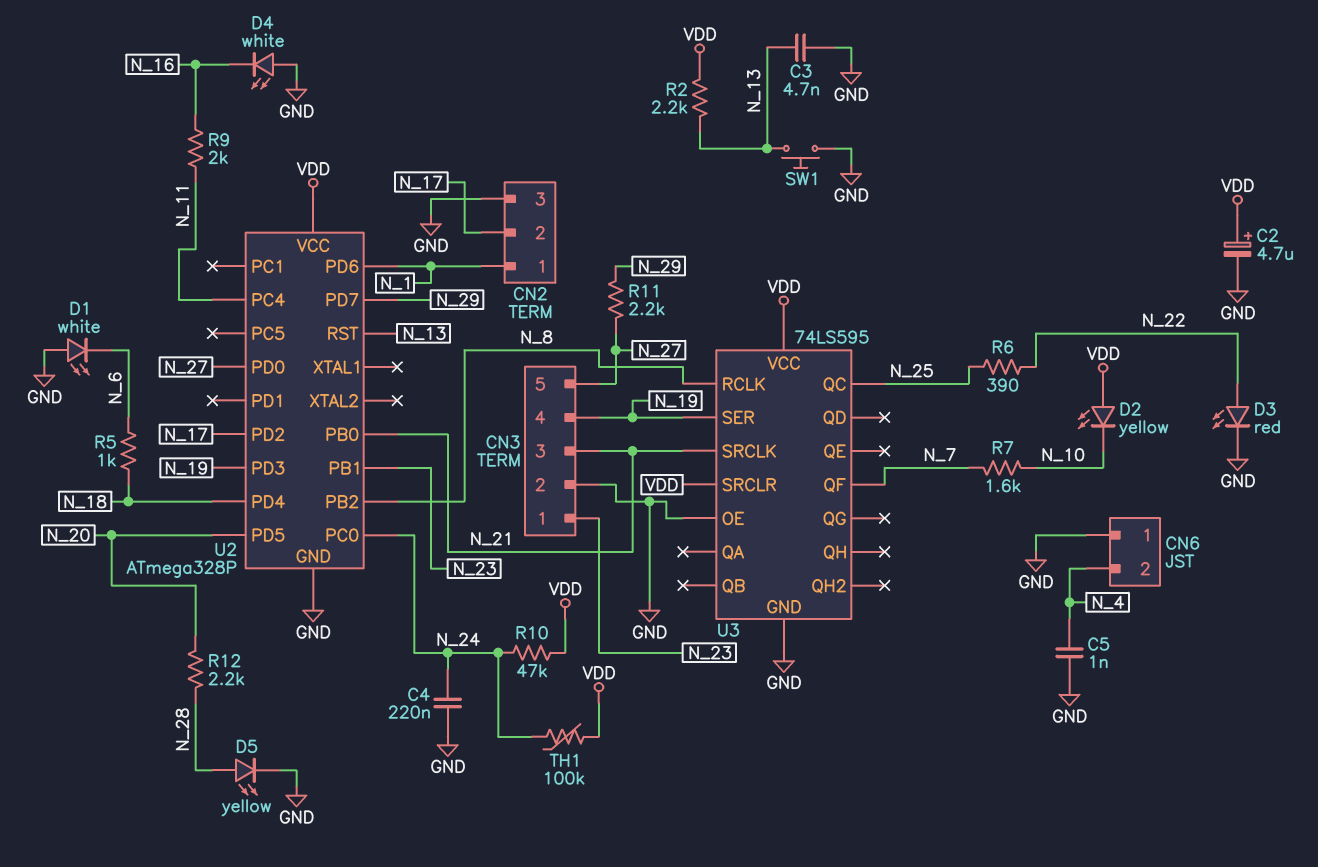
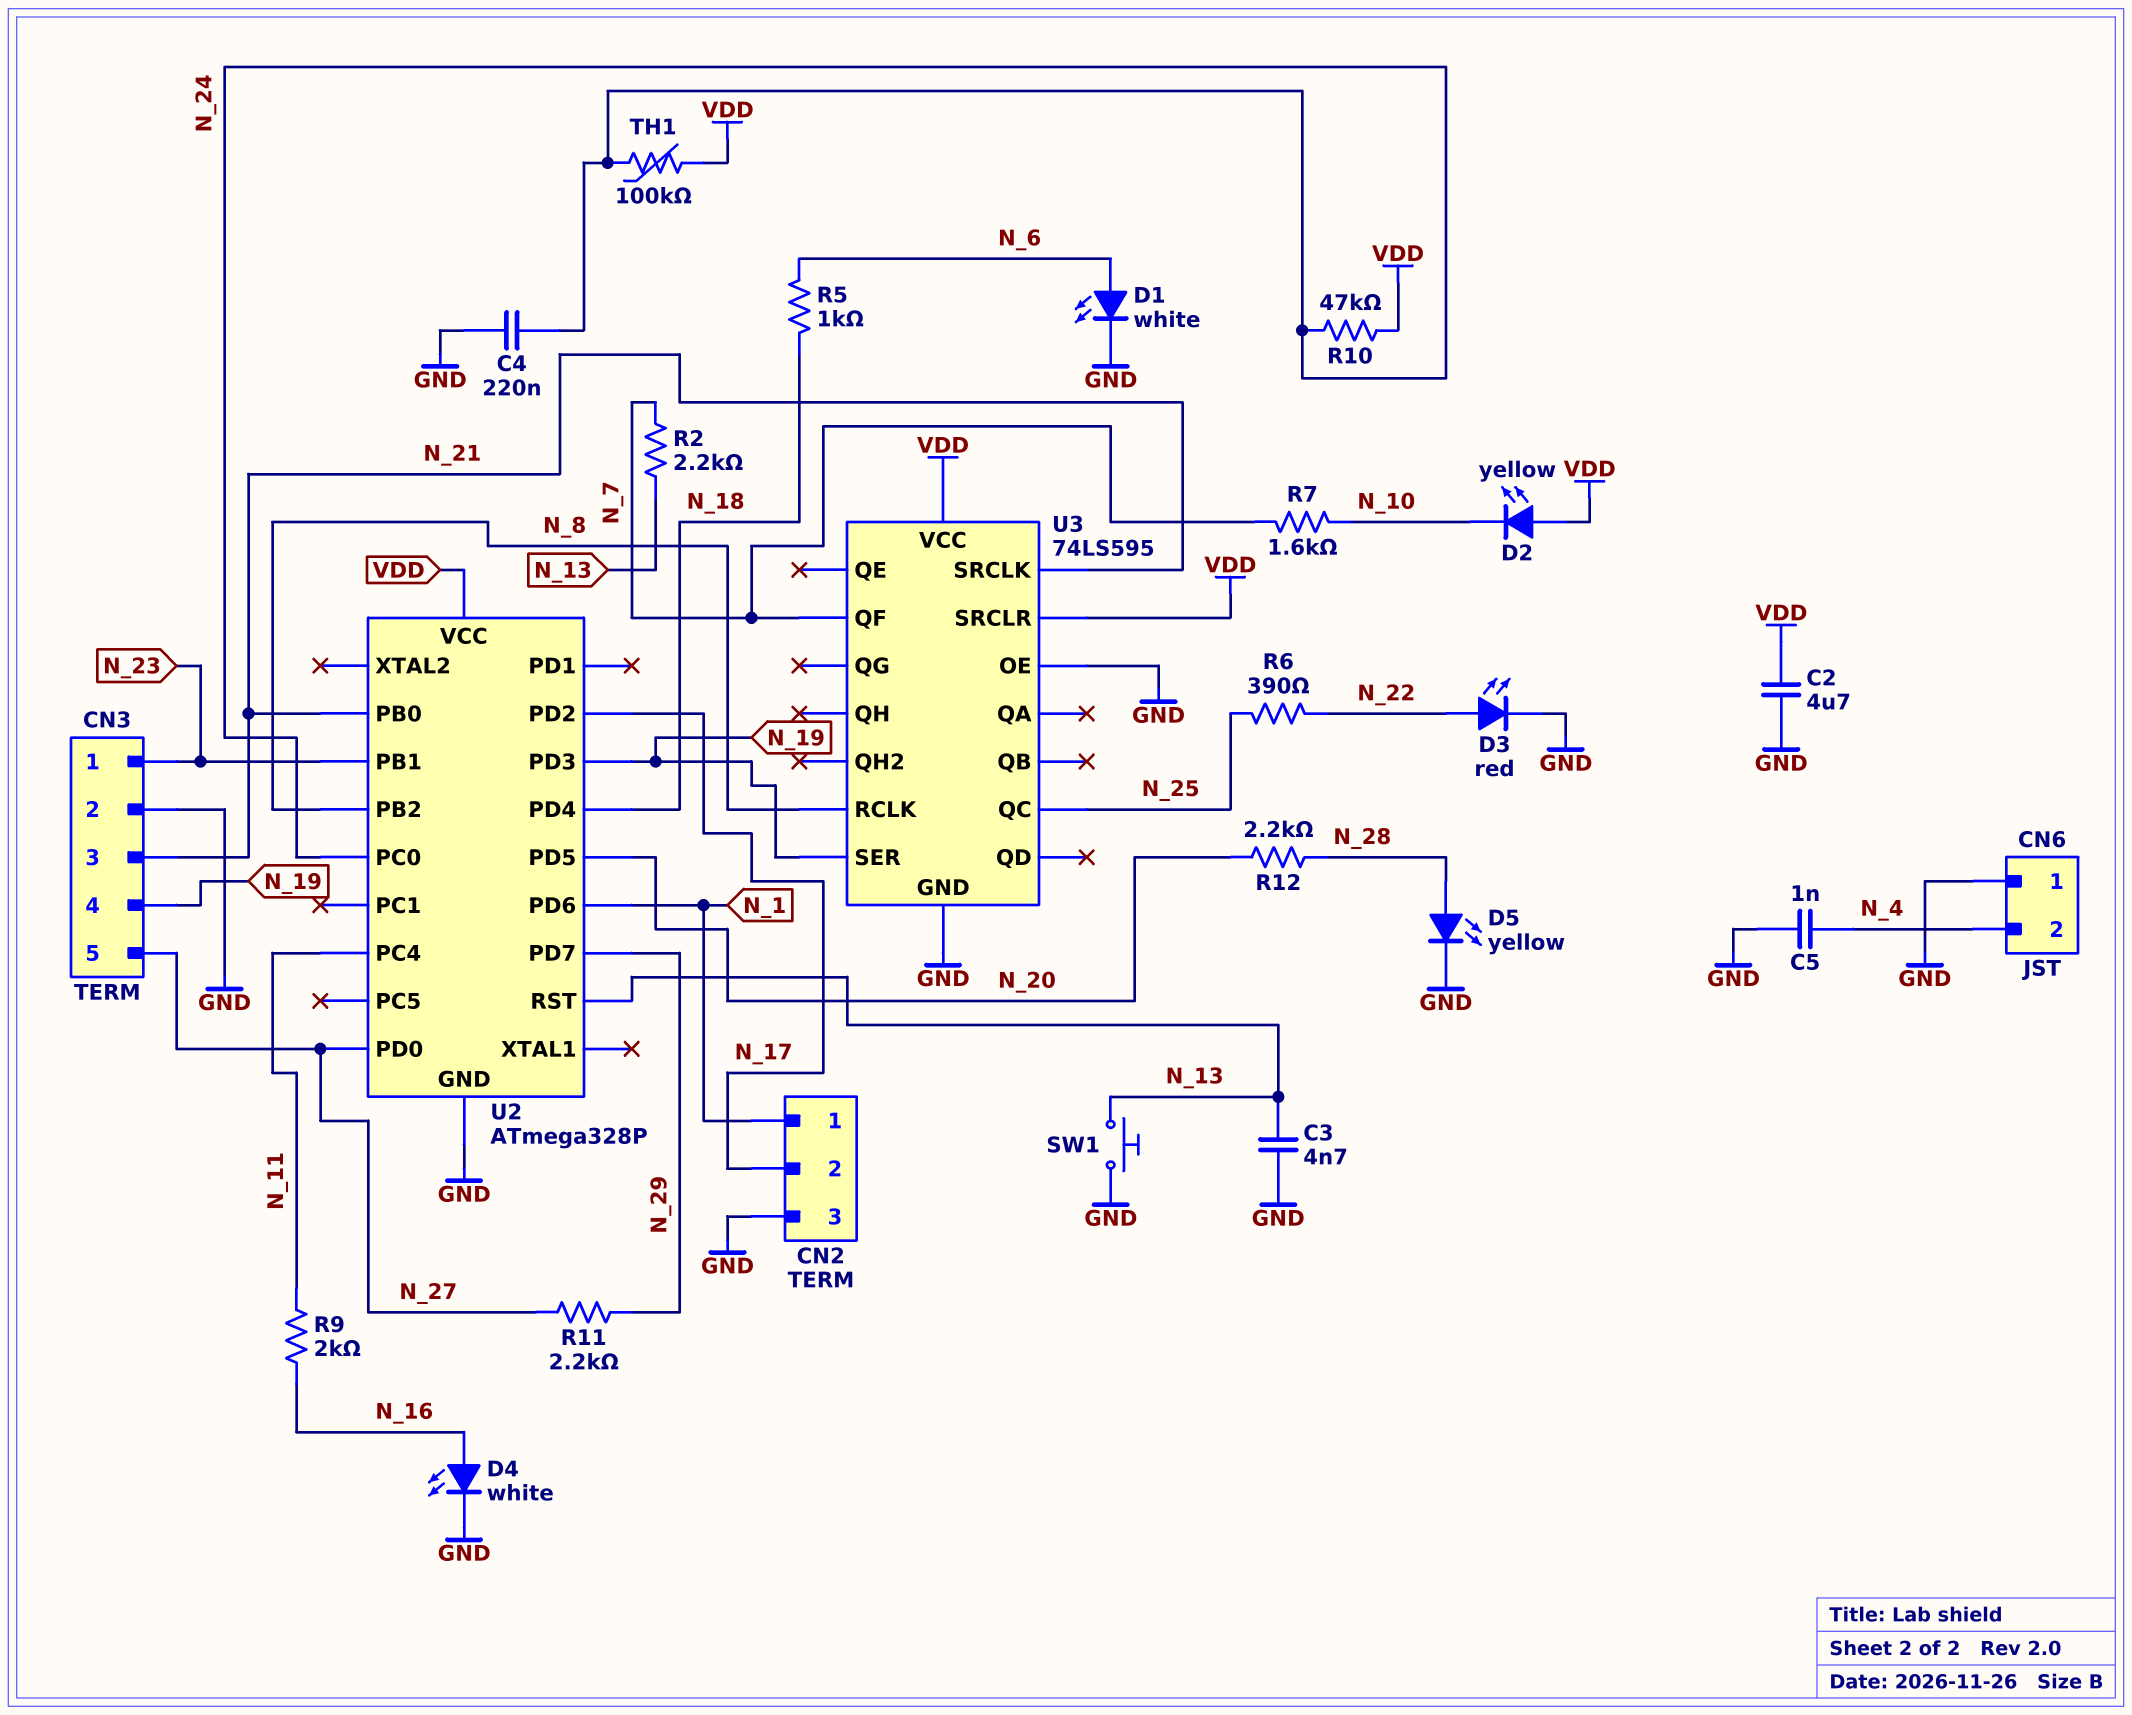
C2: 4.7uF (plus VDD, minus GND) -> 4.7uF (GND, VDD)
D1: LED white (A GND, K N_6) -> LED white (A N_6, K GND)
D4: LED white (A GND, K N_16) -> LED white (A N_16, K GND)
R2: 2.2k (N_13, VDD) -> 2.2k (N_7, N_13)

